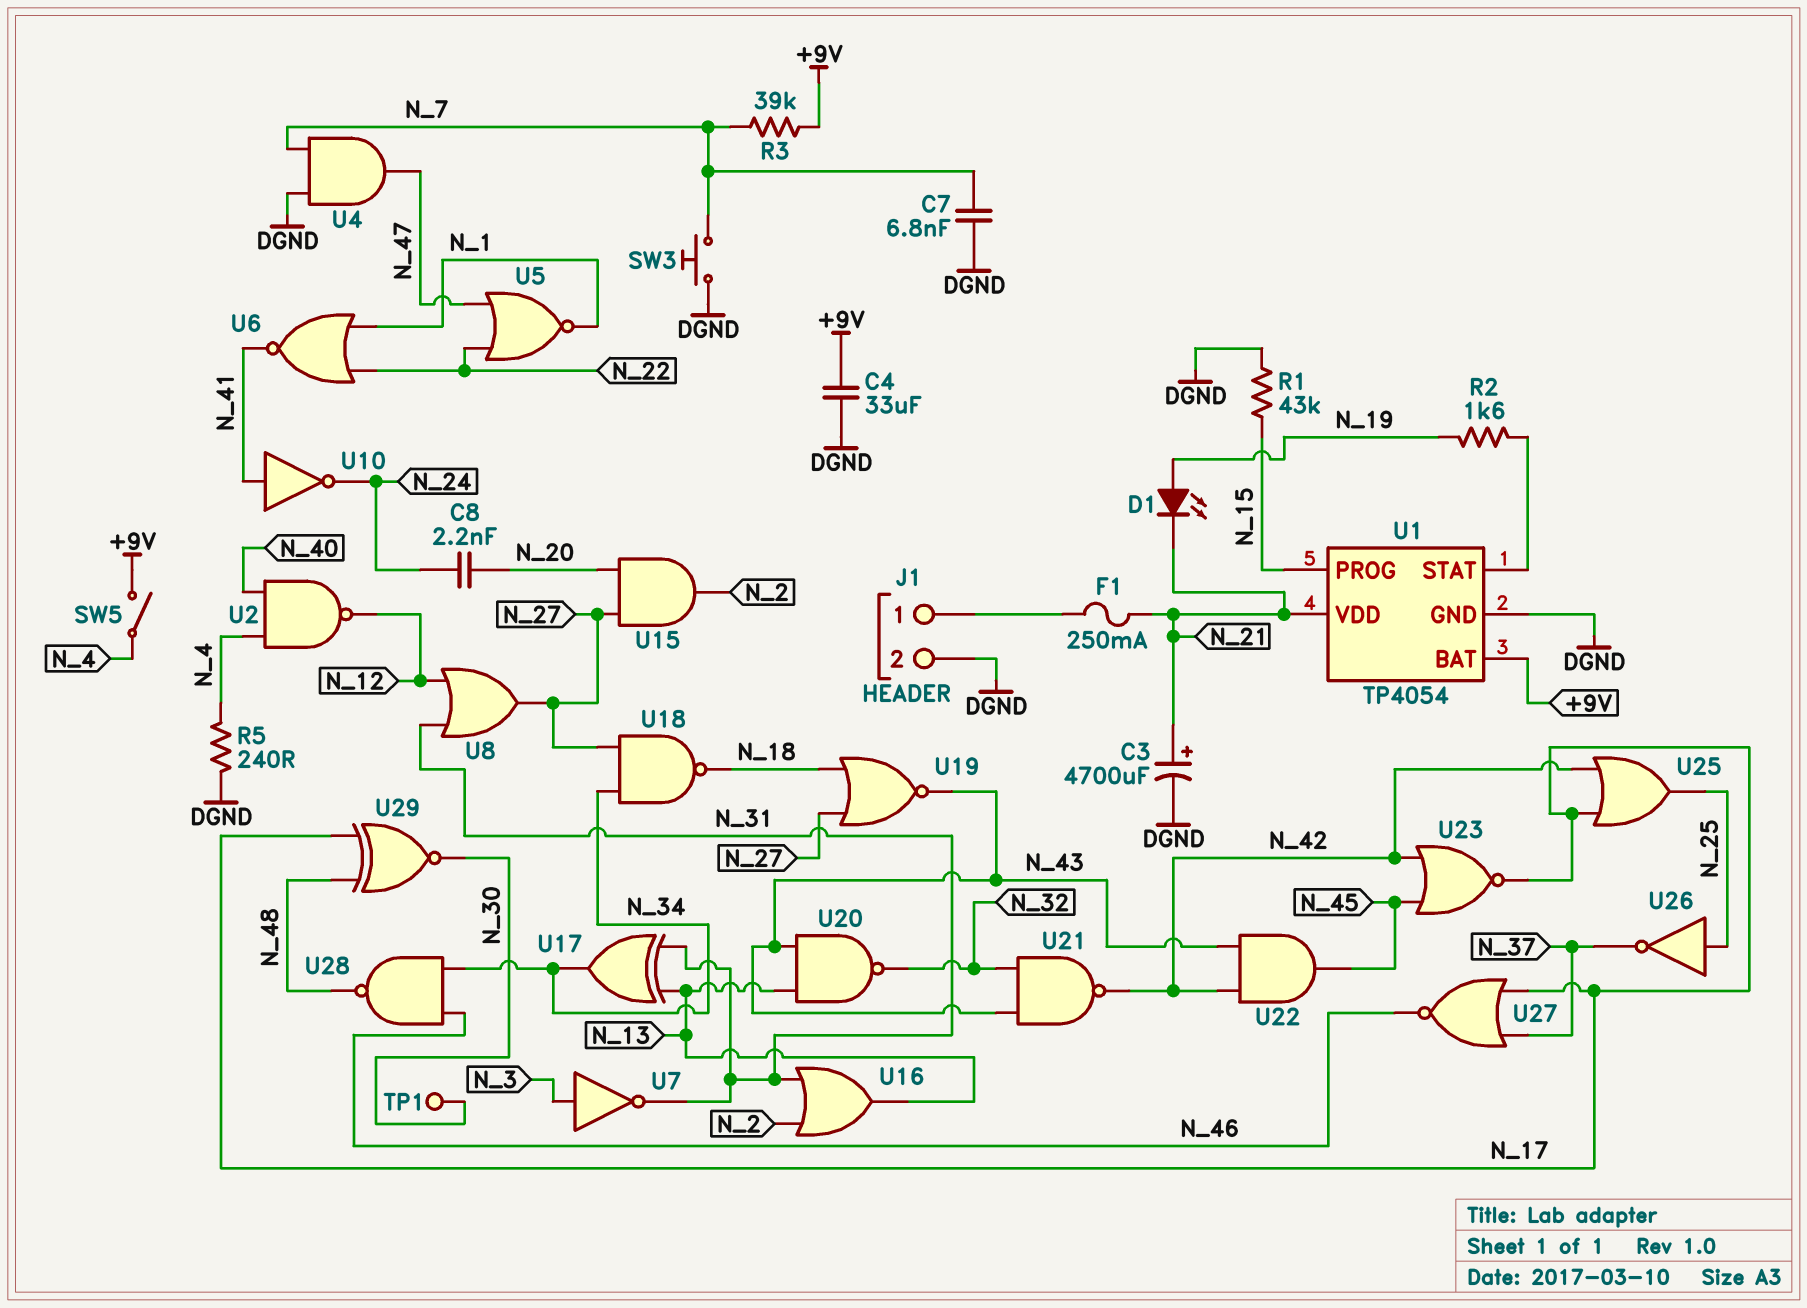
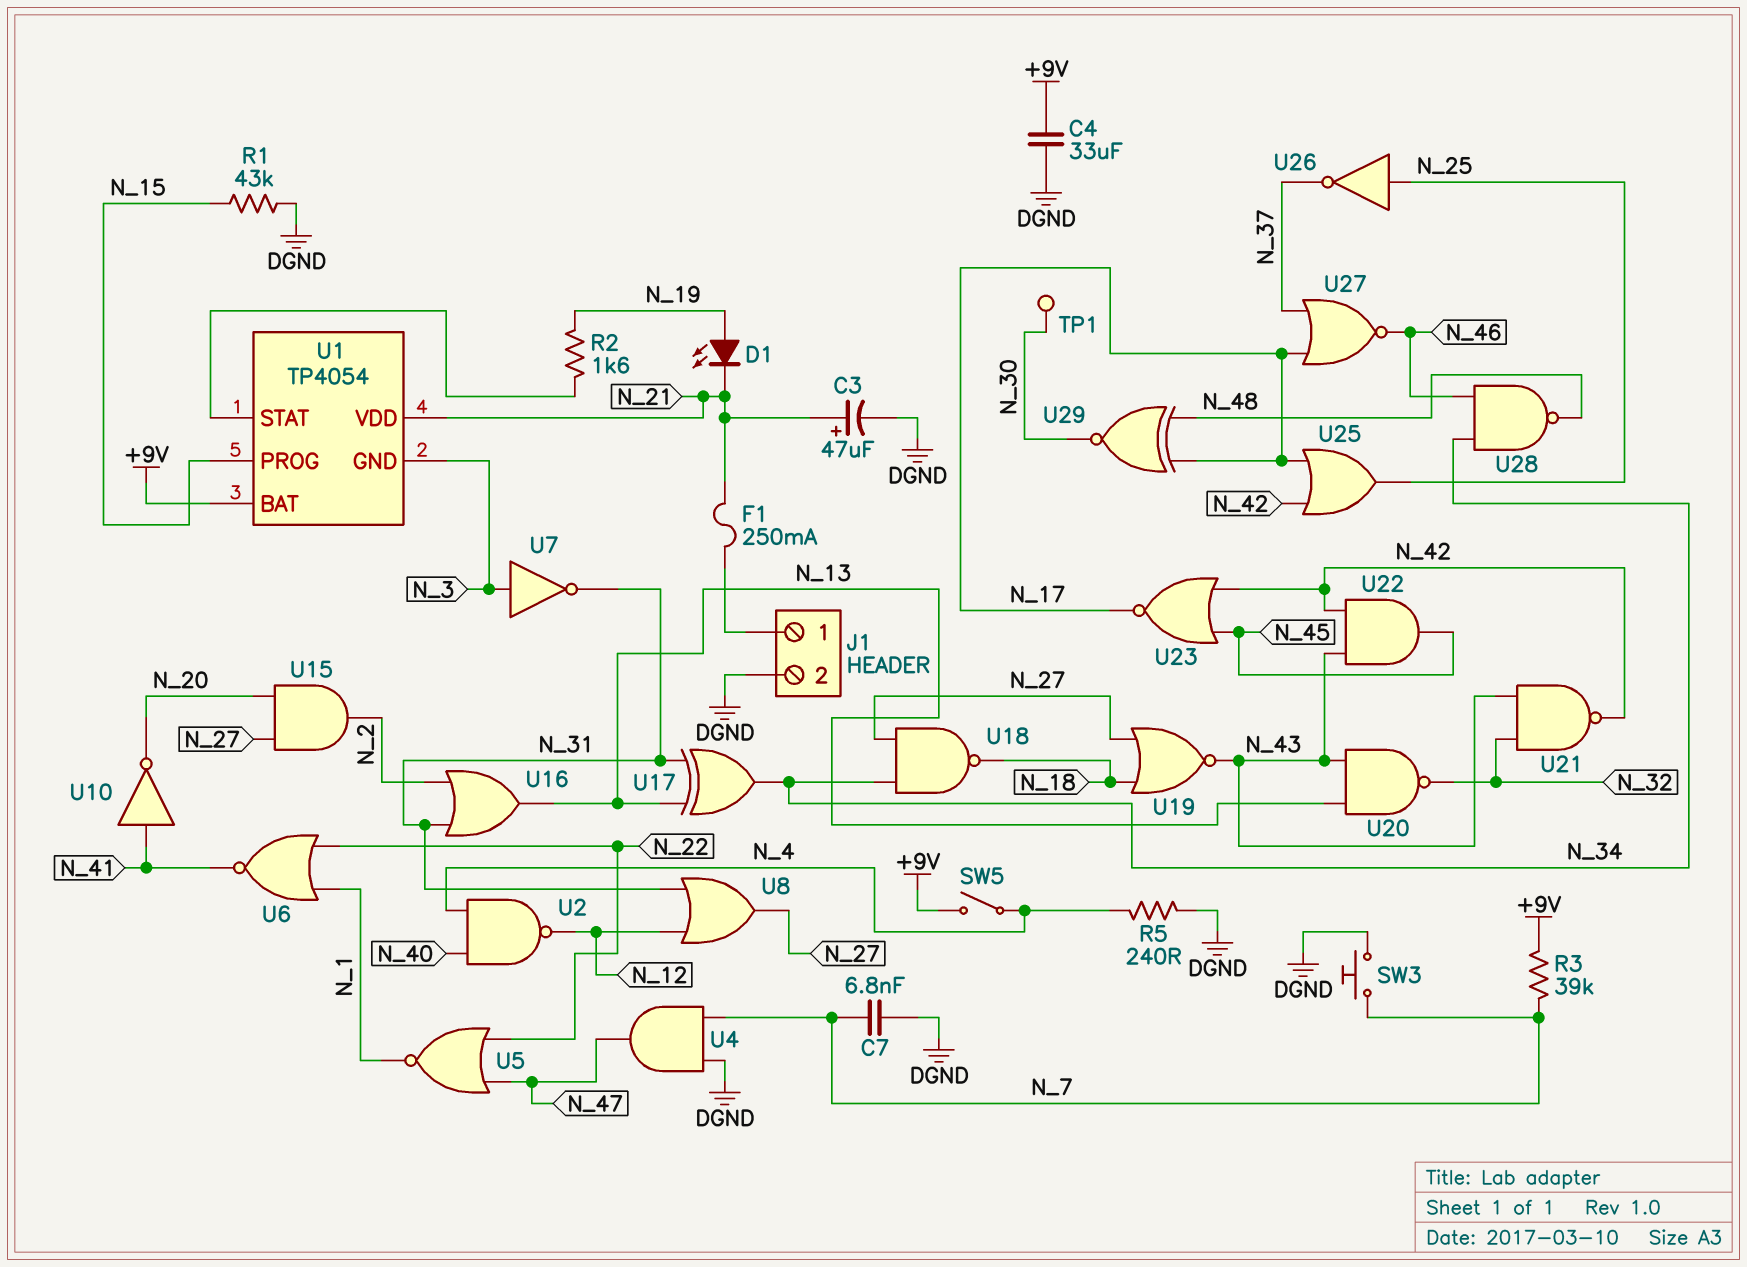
C3: 4700uF (plus N_21, minus DGND) -> 47uF (plus N_21, minus DGND)
C8: 2.2nF (N_20, N_24) -> none
U1 pin GND: DGND -> N_3
U10: NOT (in N_41, out N_24) -> NOT (in N_41, out N_20)

